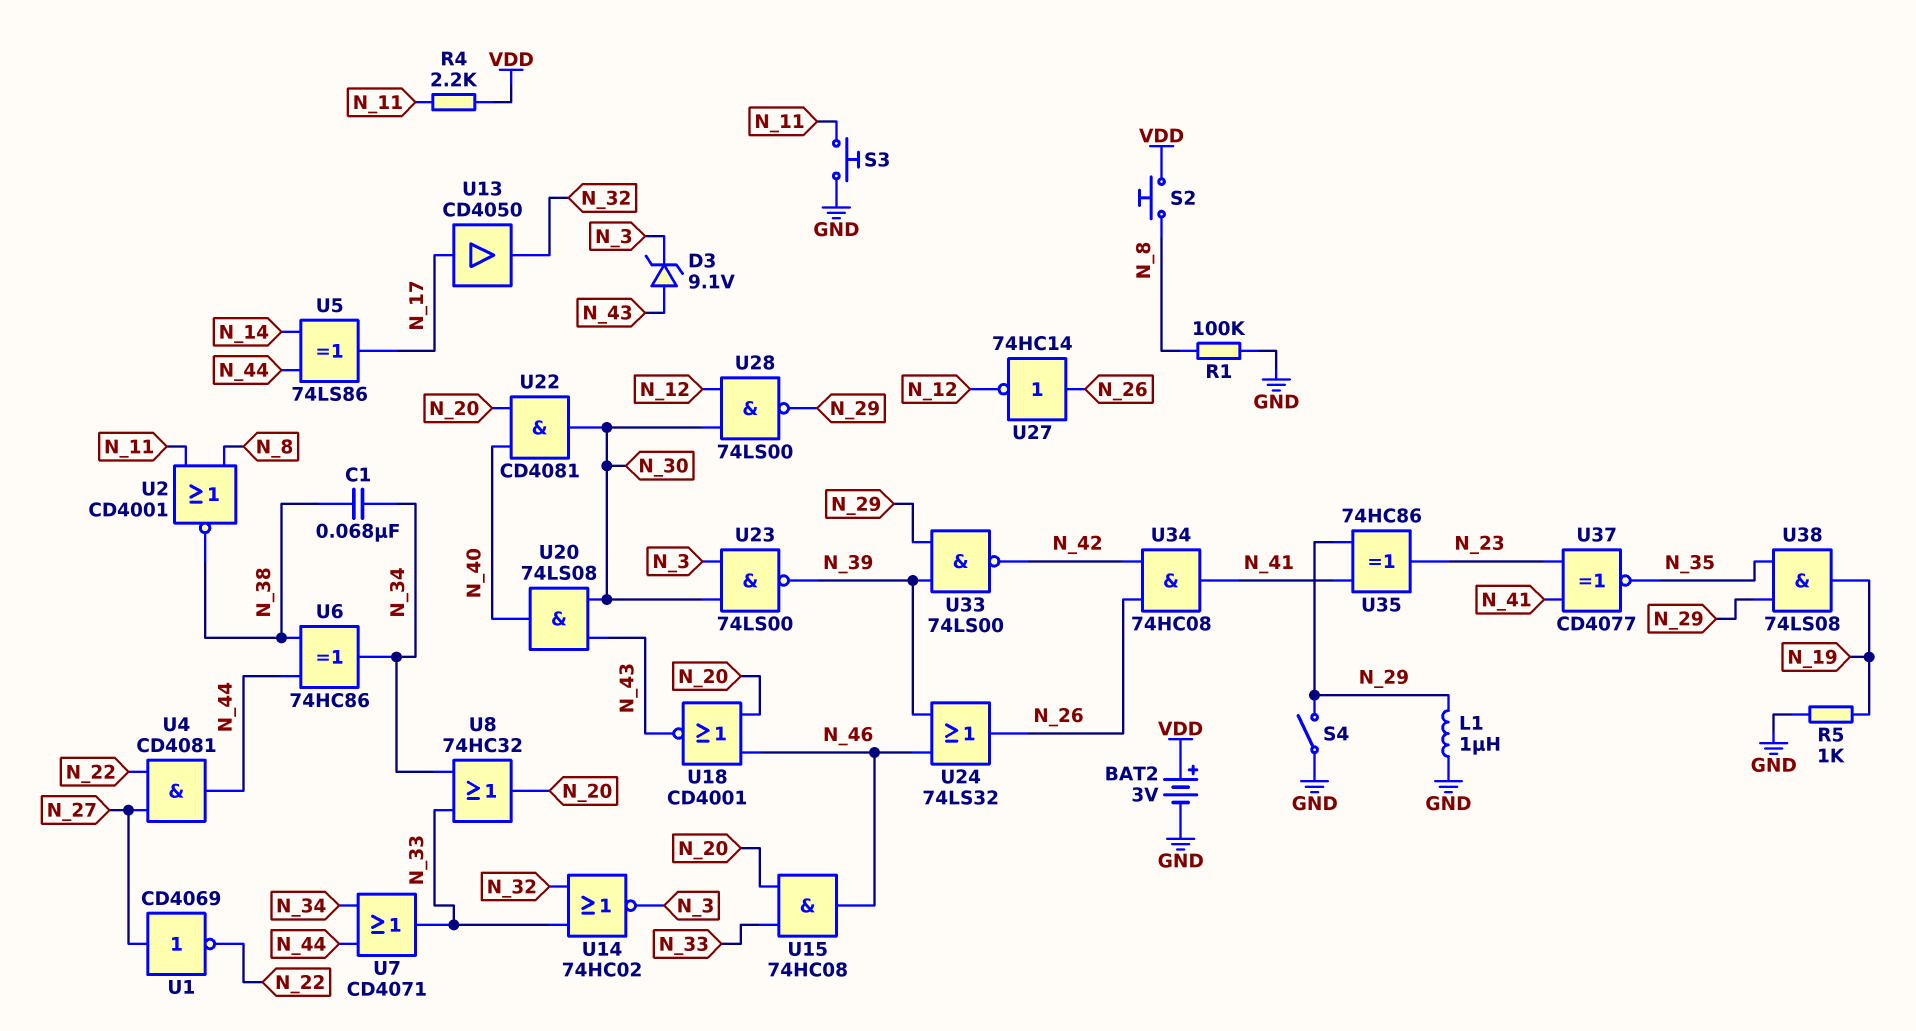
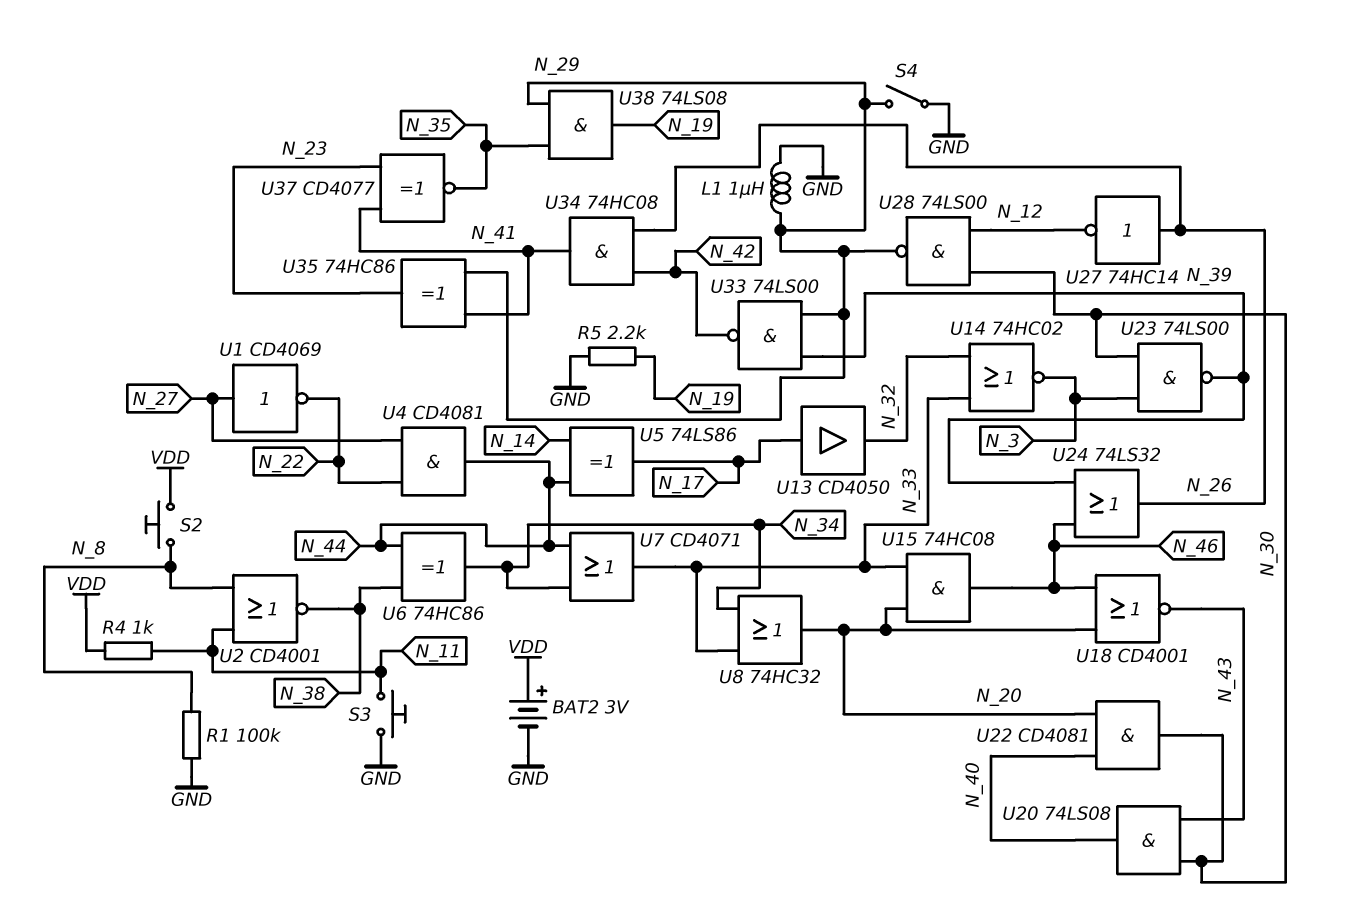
C1: 68nF (N_34, N_38) -> none
D3: zener 9.1V (A N_43, K N_3) -> none
R4: 2.2k (N_11, VDD) -> 1k (N_11, VDD)
R5: 1k (GND, N_19) -> 2.2k (GND, N_19)

